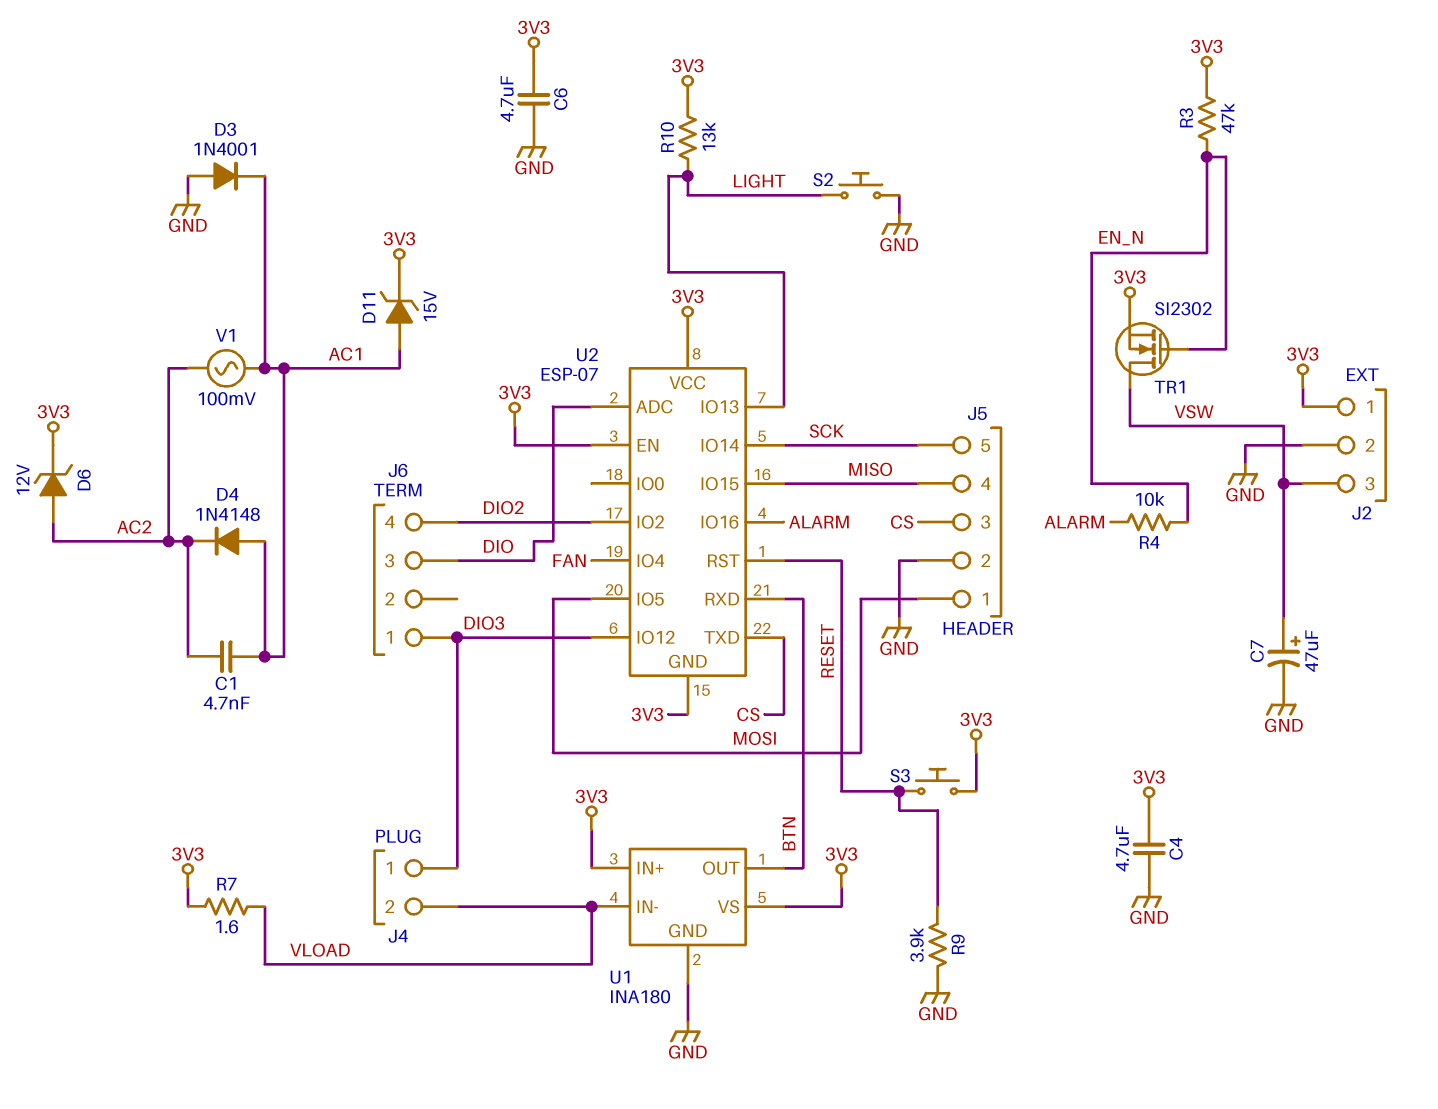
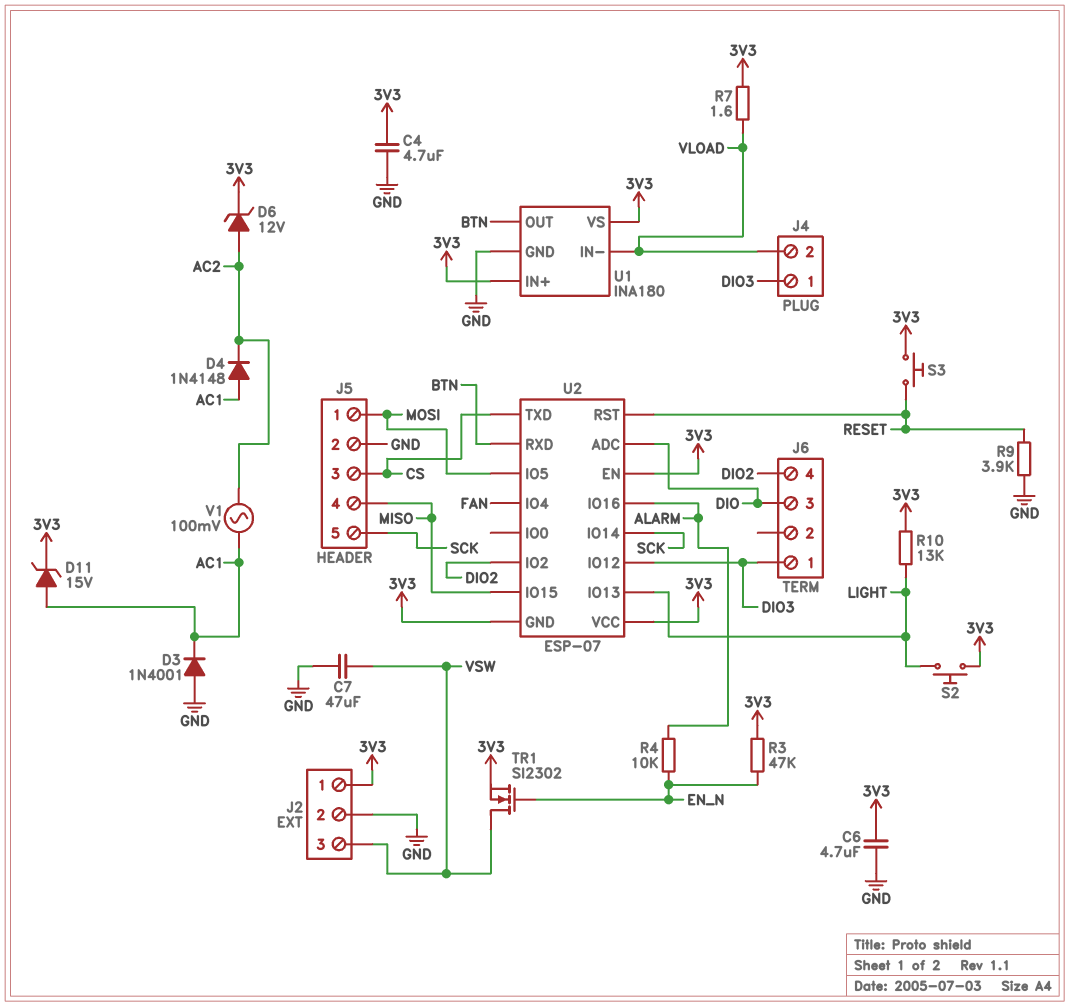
C1: 4.7nF (AC1, AC2) -> none
C7: 47uF (plus VSW, minus GND) -> 47uF (GND, VSW)
S2: button (GND, LIGHT) -> button (3V3, LIGHT)

